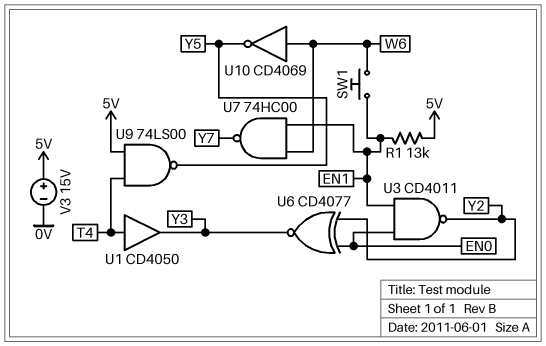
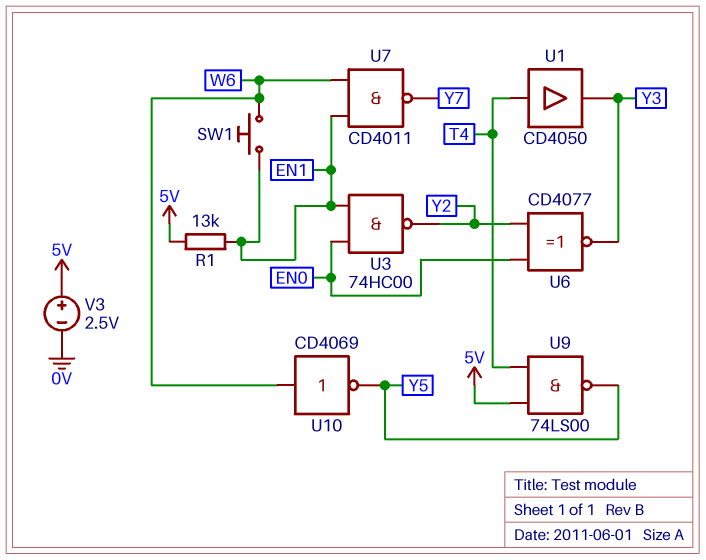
U3: NAND CD4011 (in EN0, in EN1, out Y2) -> NAND 74HC00 (in EN0, in EN1, out Y2)
U7: NAND 74HC00 (in EN1, in W6, out Y7) -> NAND CD4011 (in EN1, in W6, out Y7)
V3: 15V (plus 5V, minus 0V) -> 2.5V (plus 5V, minus 0V)

